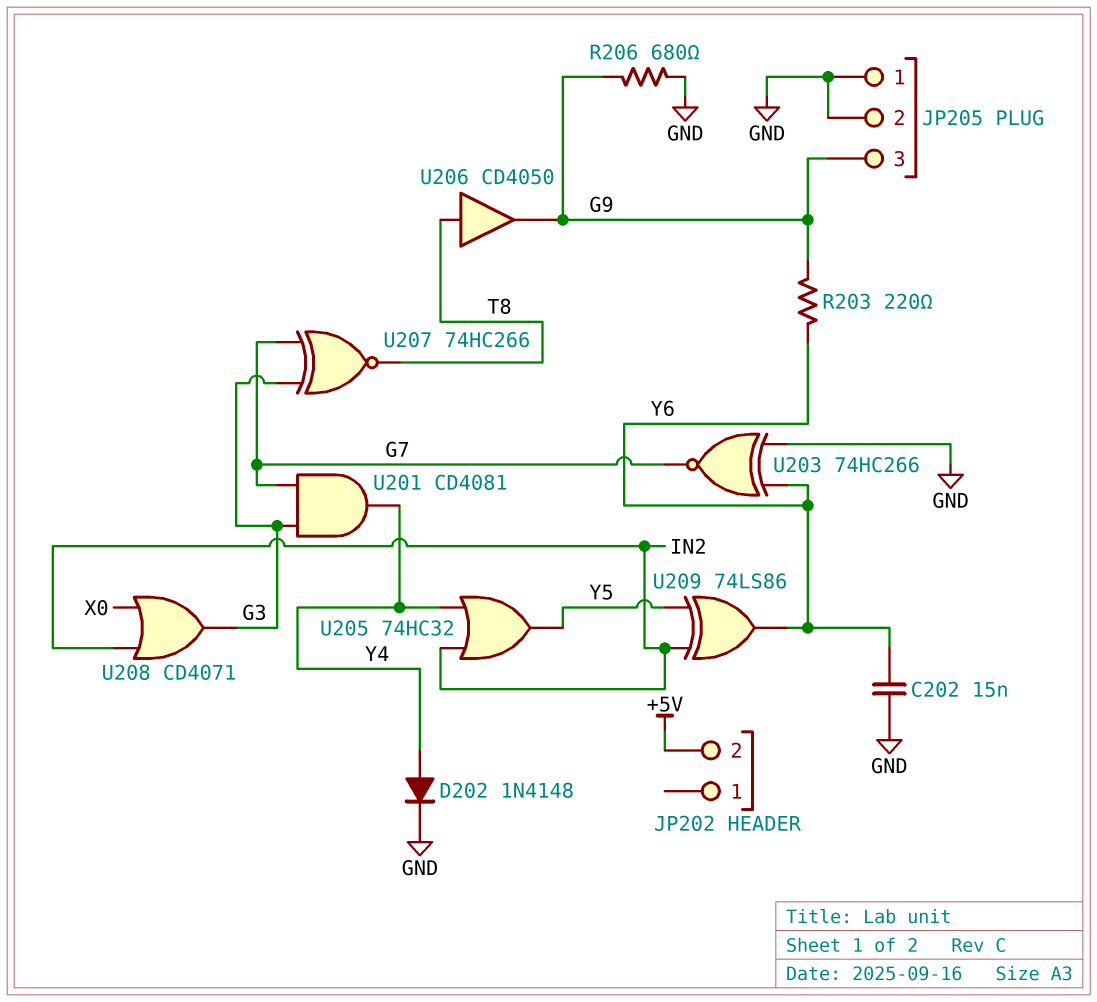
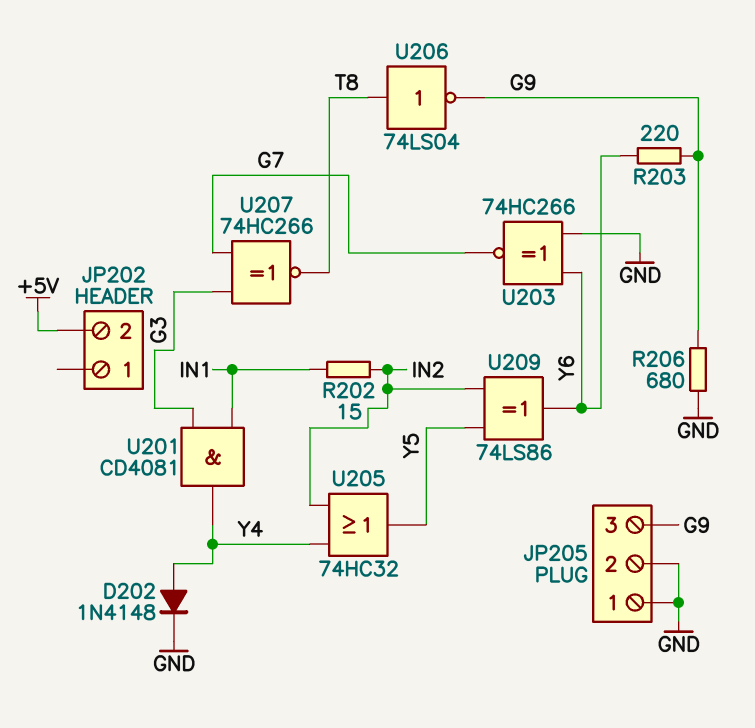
C202: 15nF (GND, Y6) -> none
R202: none -> 15 (IN1, IN2)
U201: AND CD4081 (in G3, in G7, out Y4) -> AND CD4081 (in G3, in IN1, out Y4)
U206: buffer CD4050 (in T8, out G9) -> NOT 74LS04 (in T8, out G9)
U208: OR CD4071 (in IN2, in X0, out G3) -> none

